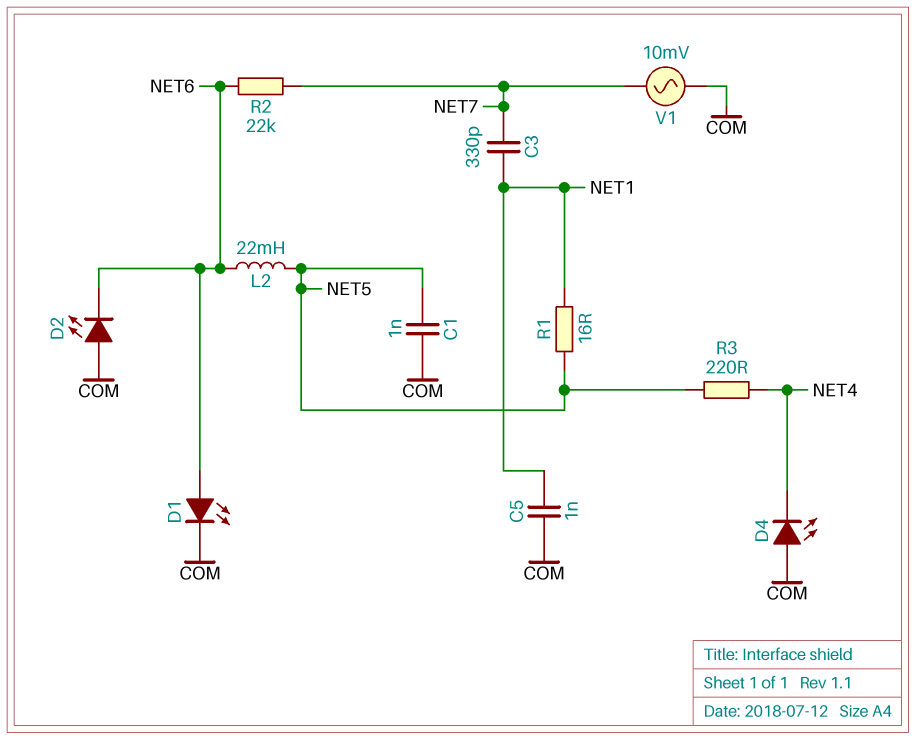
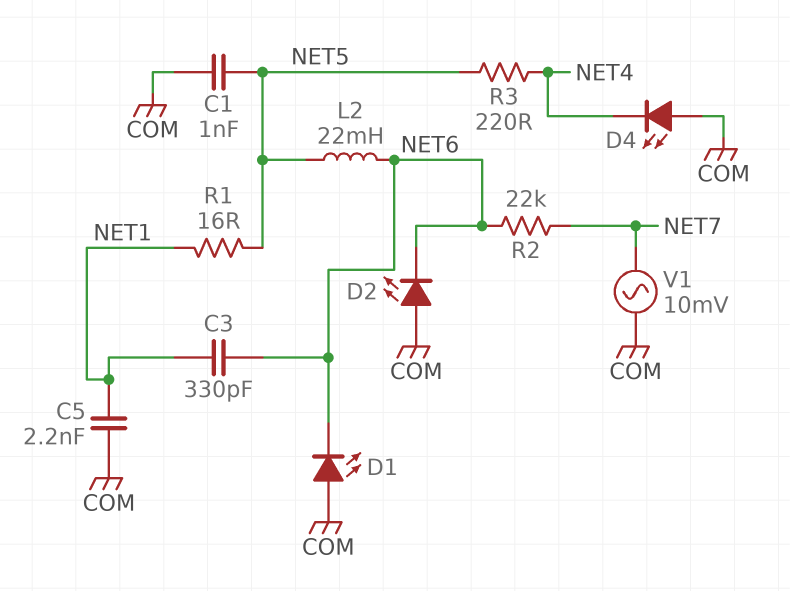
C3: 330pF (NET1, NET7) -> 330pF (NET1, NET6)
C5: 1nF (COM, NET1) -> 2.2nF (COM, NET1)
D1: LED (A NET6, K COM) -> LED (A COM, K NET6)

